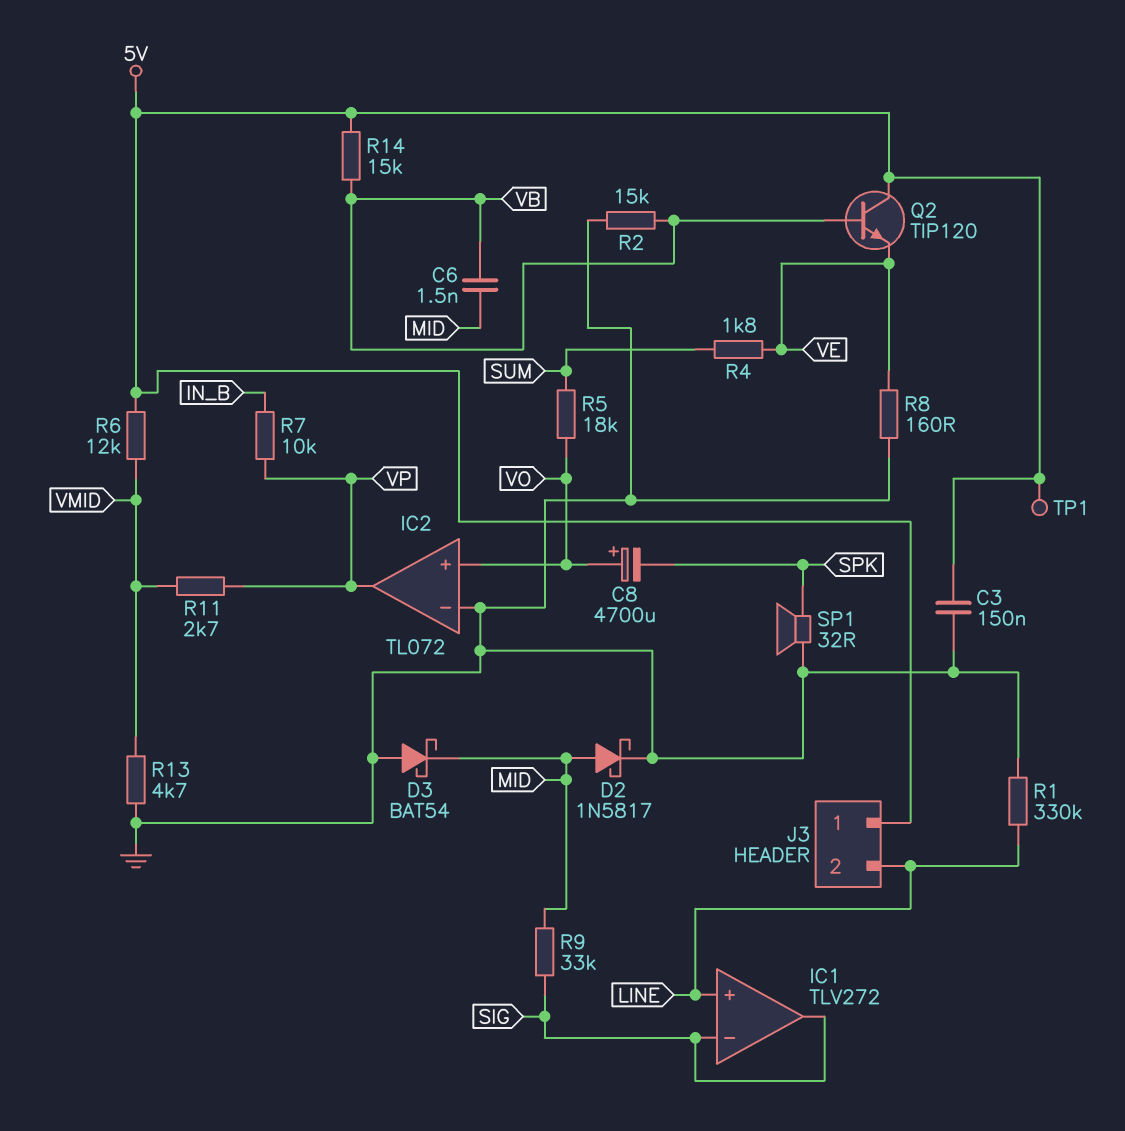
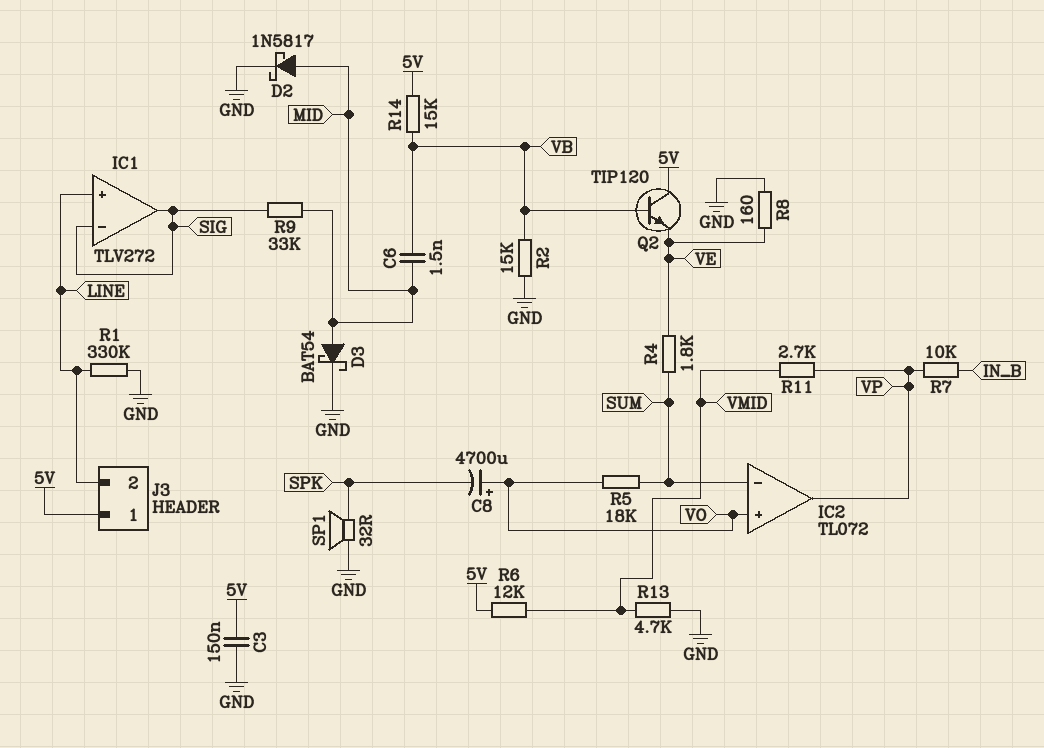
D3: schottky BAT54 (A GND, K MID) -> schottky BAT54 (A MID, K GND)
IC2 pin in-: GND -> SUM
TP1: test point (5V) -> none

